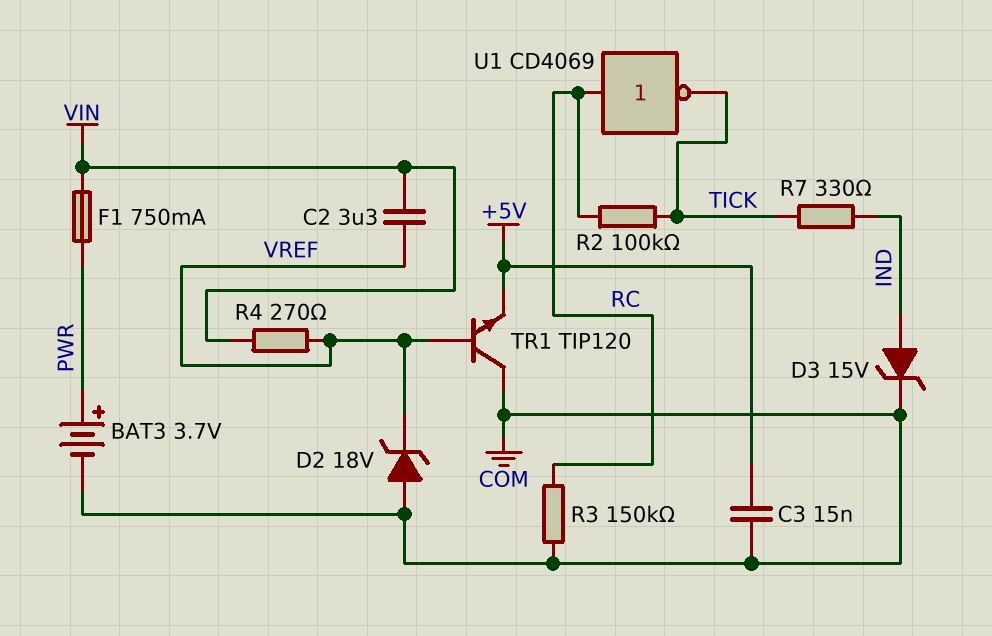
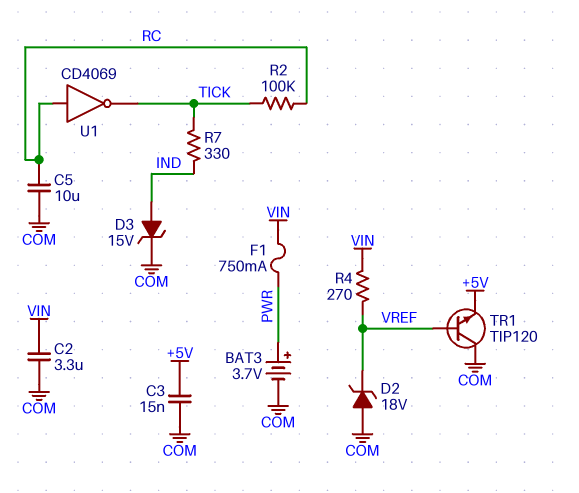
C2: 3.3uF (VIN, VREF) -> 3.3uF (COM, VIN)
C5: none -> 10uF (COM, RC)
R3: 150k (COM, RC) -> none

